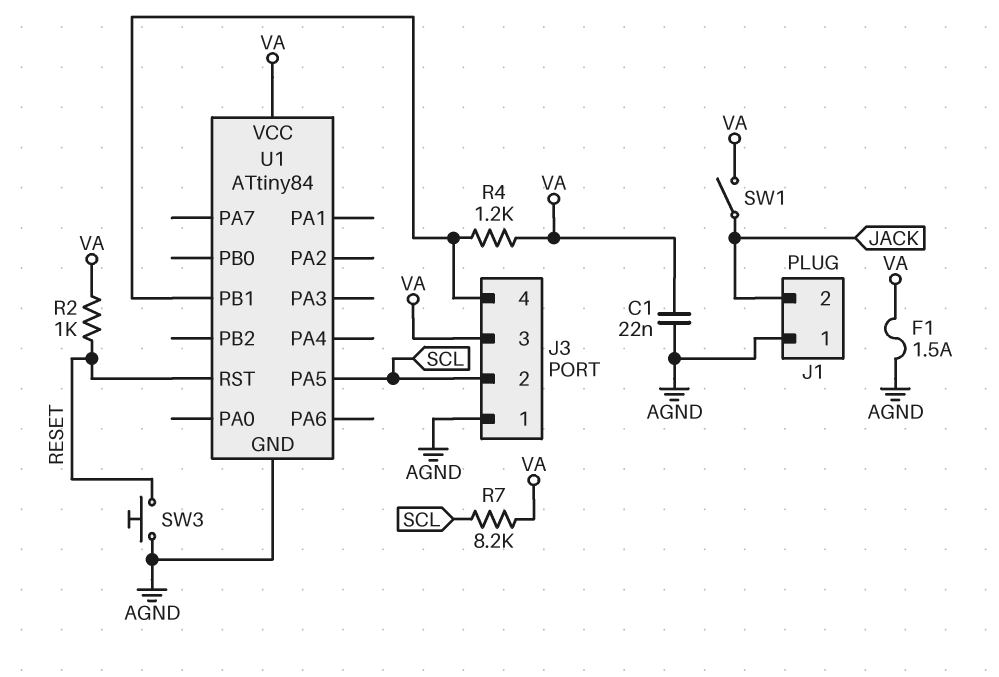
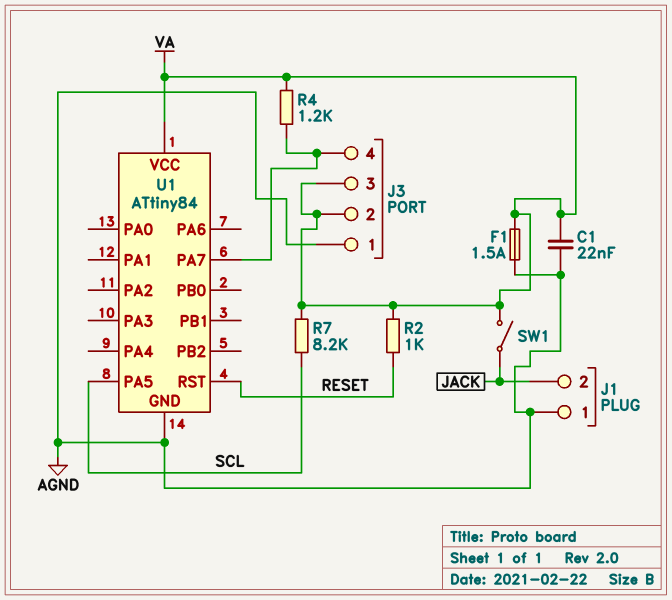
J3 pin 2: SCL -> VA
SW3: button (AGND, RESET) -> none
U1 pin PA7: none -> J3/4
U1 pin PB1: J3/4 -> none

